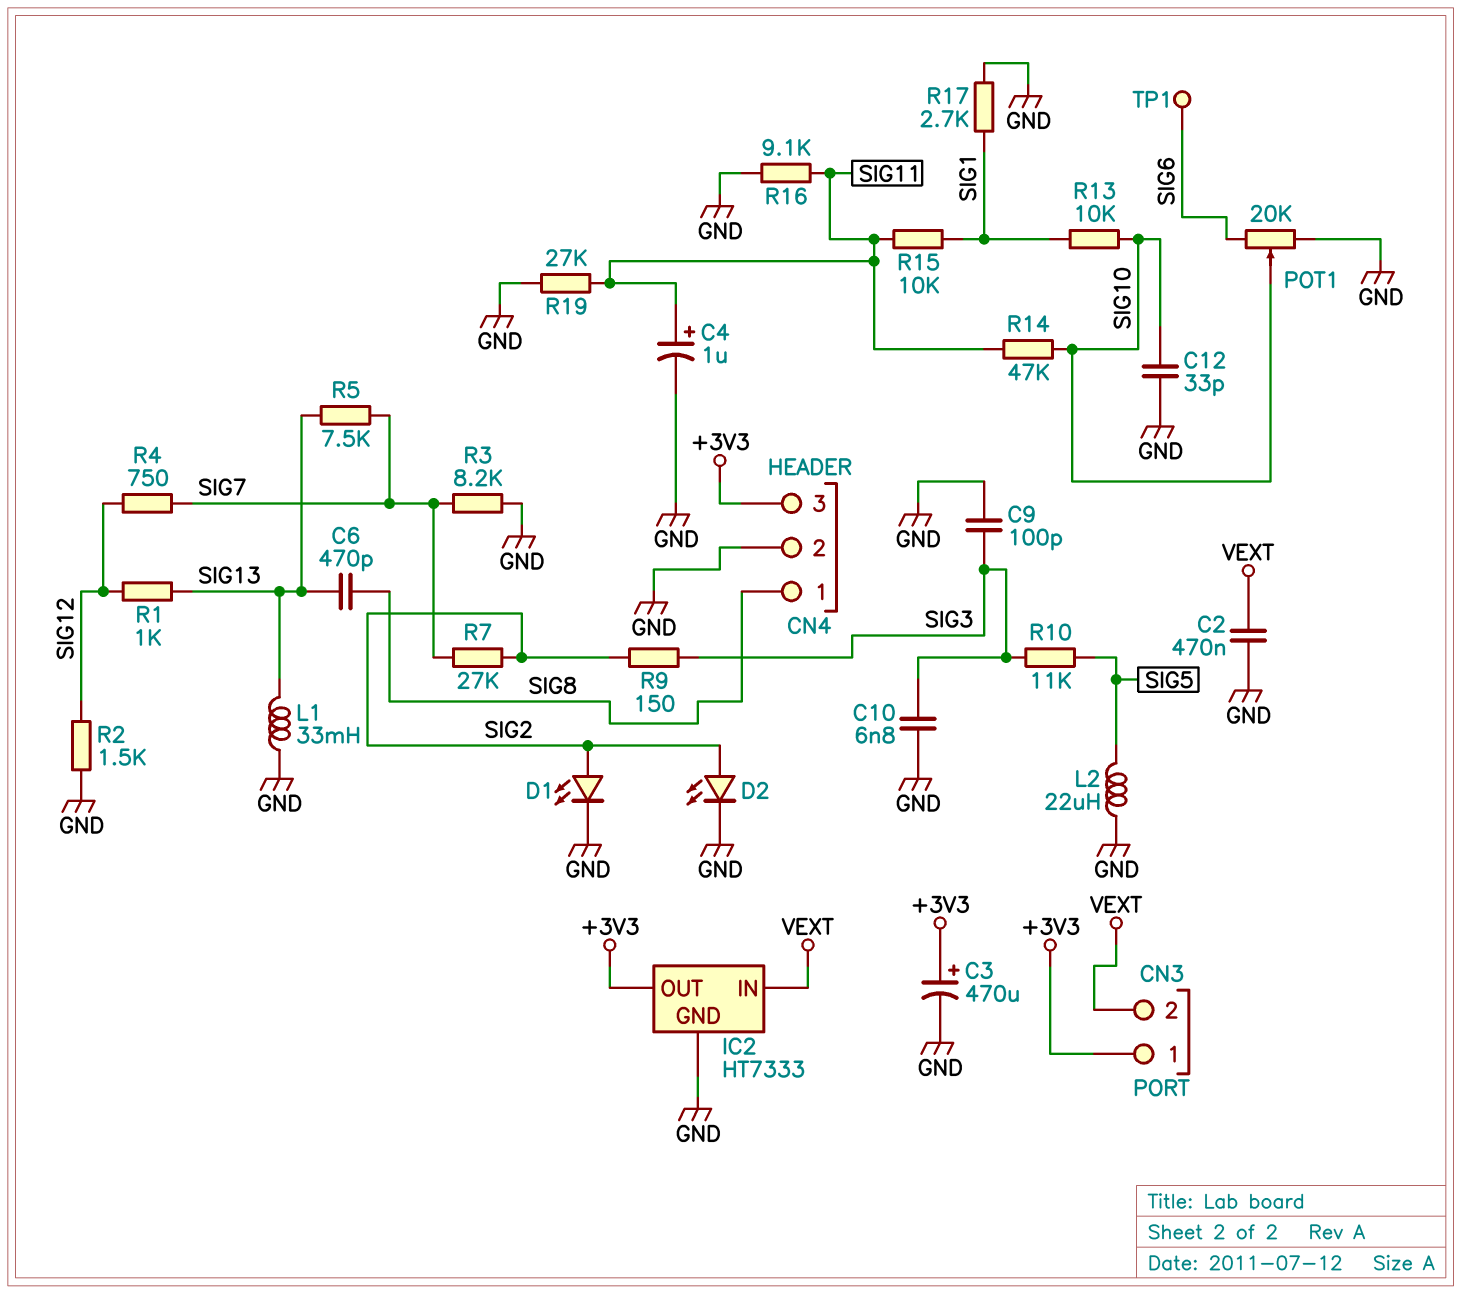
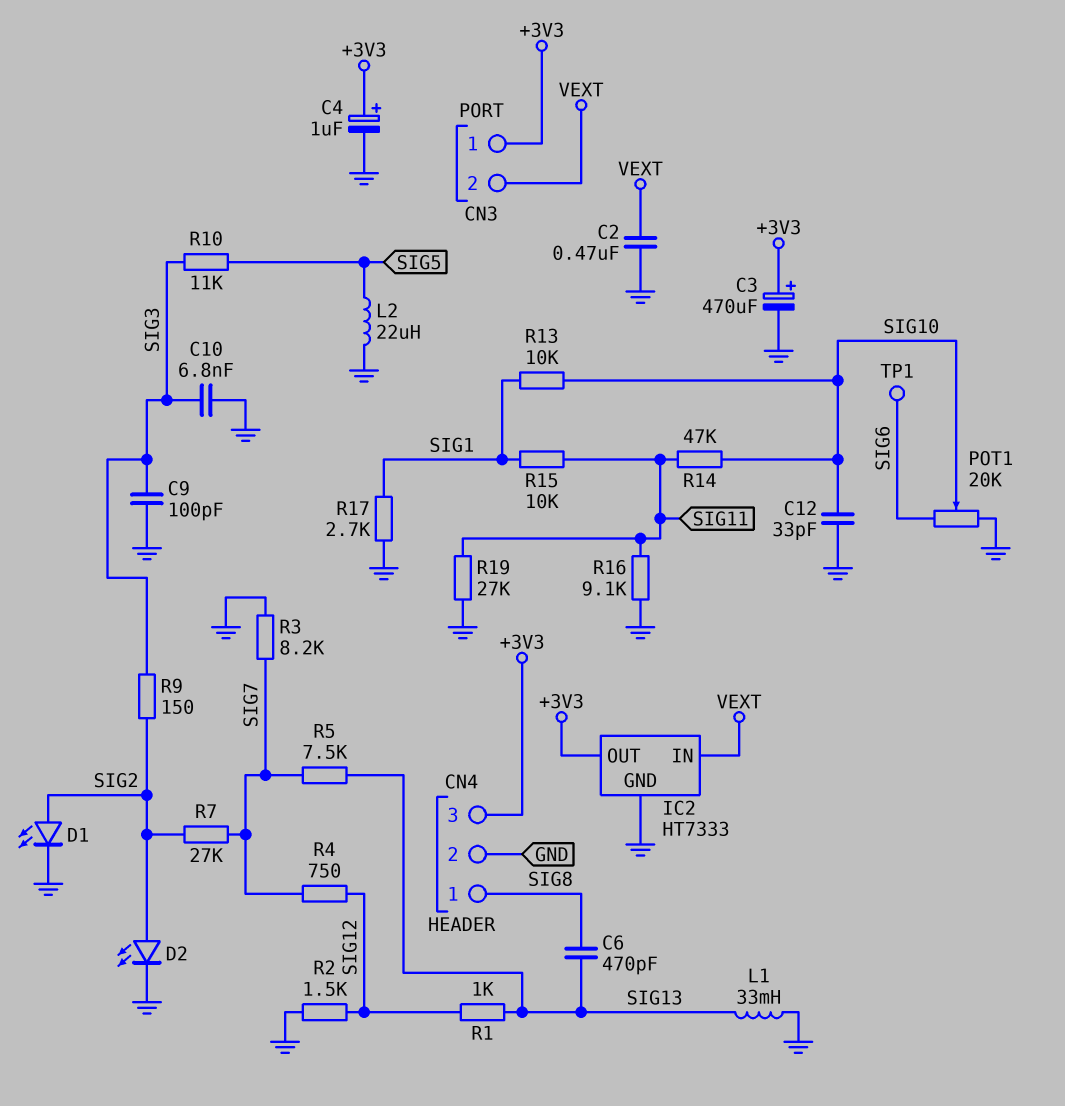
C4: 1uF (plus SIG11, minus GND) -> 1uF (plus +3V3, minus GND)

